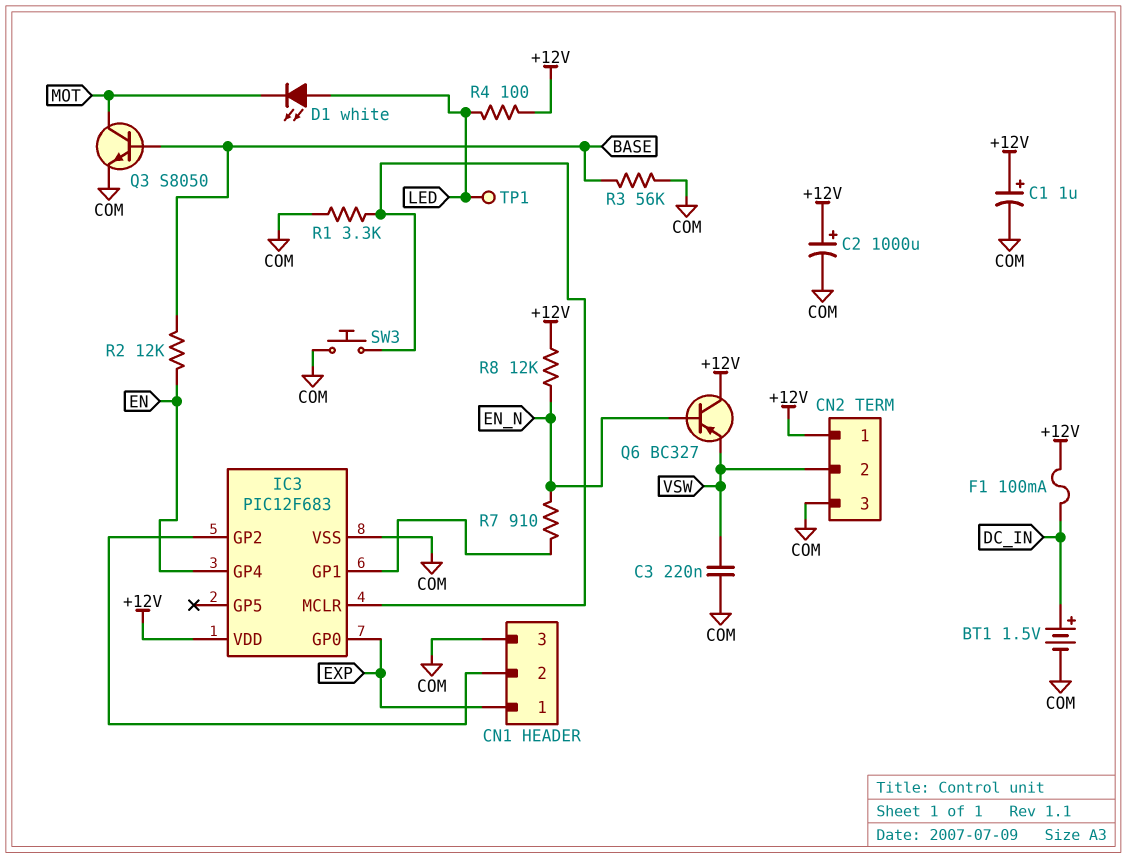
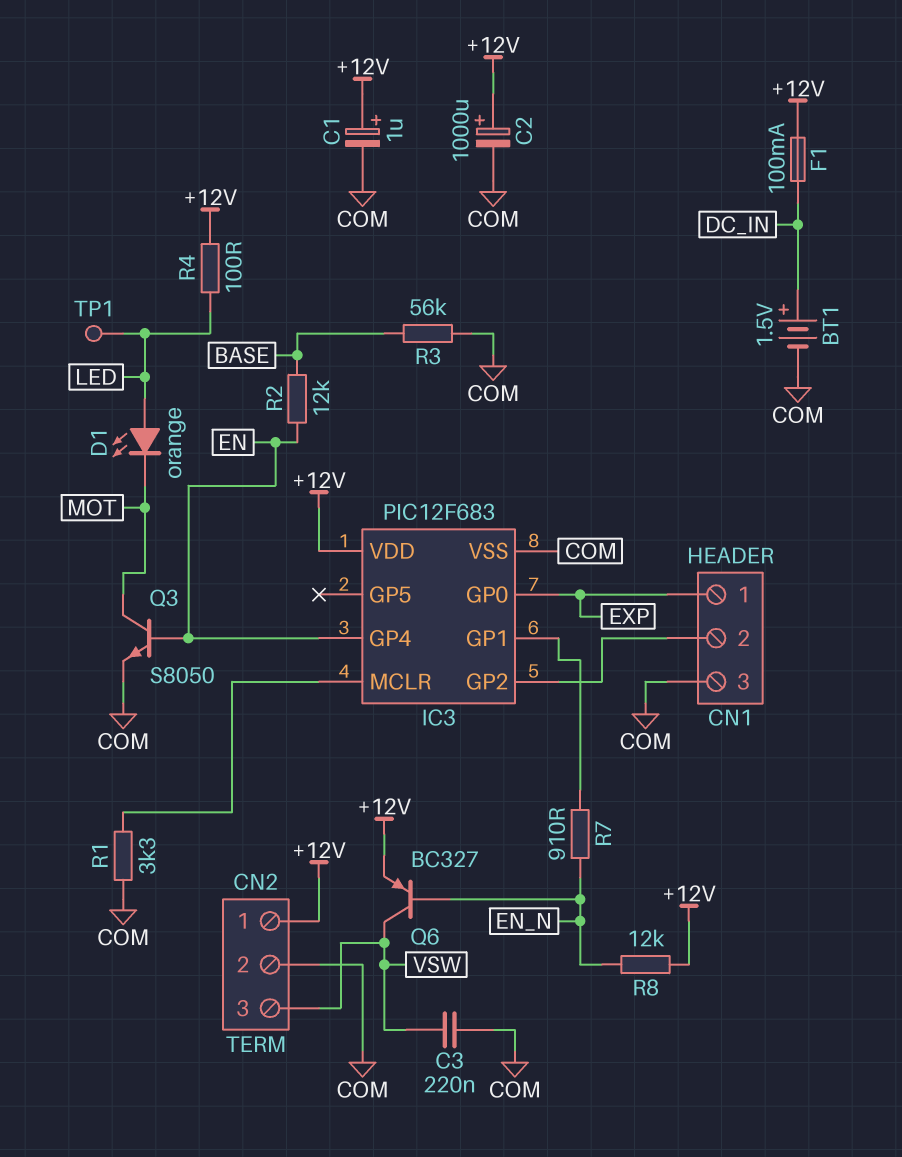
CN2 pin 2: VSW -> COM
CN2 pin 3: COM -> VSW
D1: LED white (A LED, K MOT) -> LED orange (A LED, K MOT)
Q3: NPN S8050 (B BASE, C MOT, E COM) -> NPN S8050 (B EN, C MOT, E COM)
Q6: PNP BC327 (B EN_N, C +12V, E VSW) -> PNP BC327 (B EN_N, C VSW, E +12V)
SW3: button (COM, IC3/MCLR) -> none

